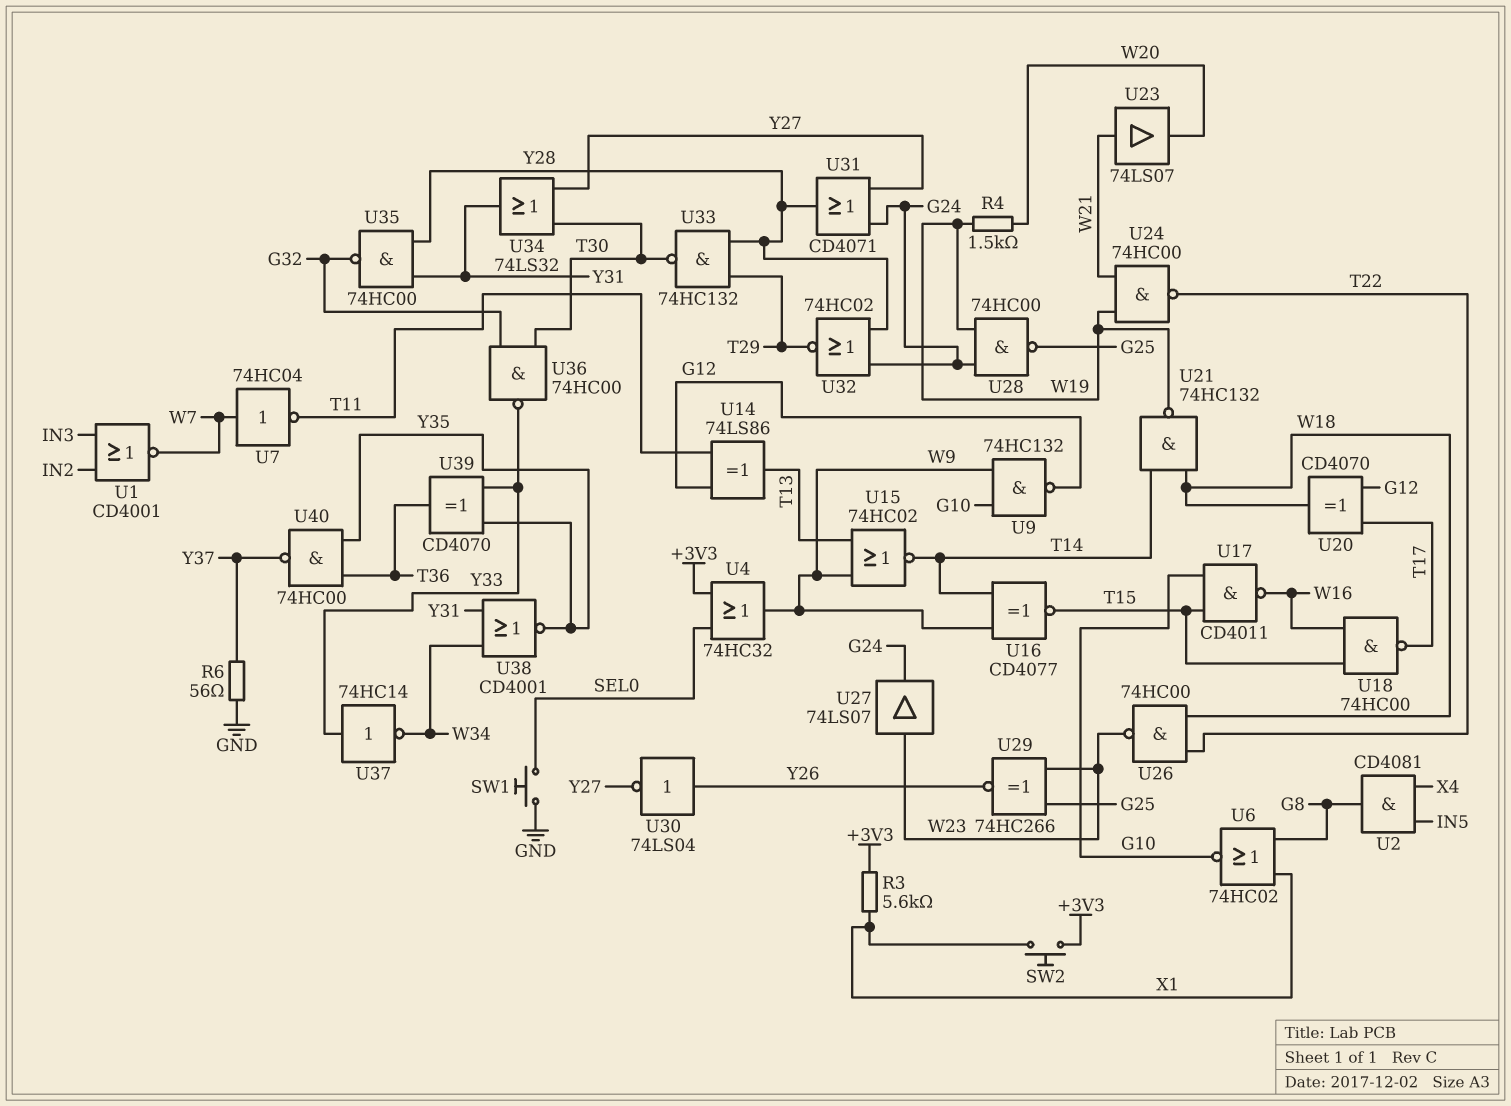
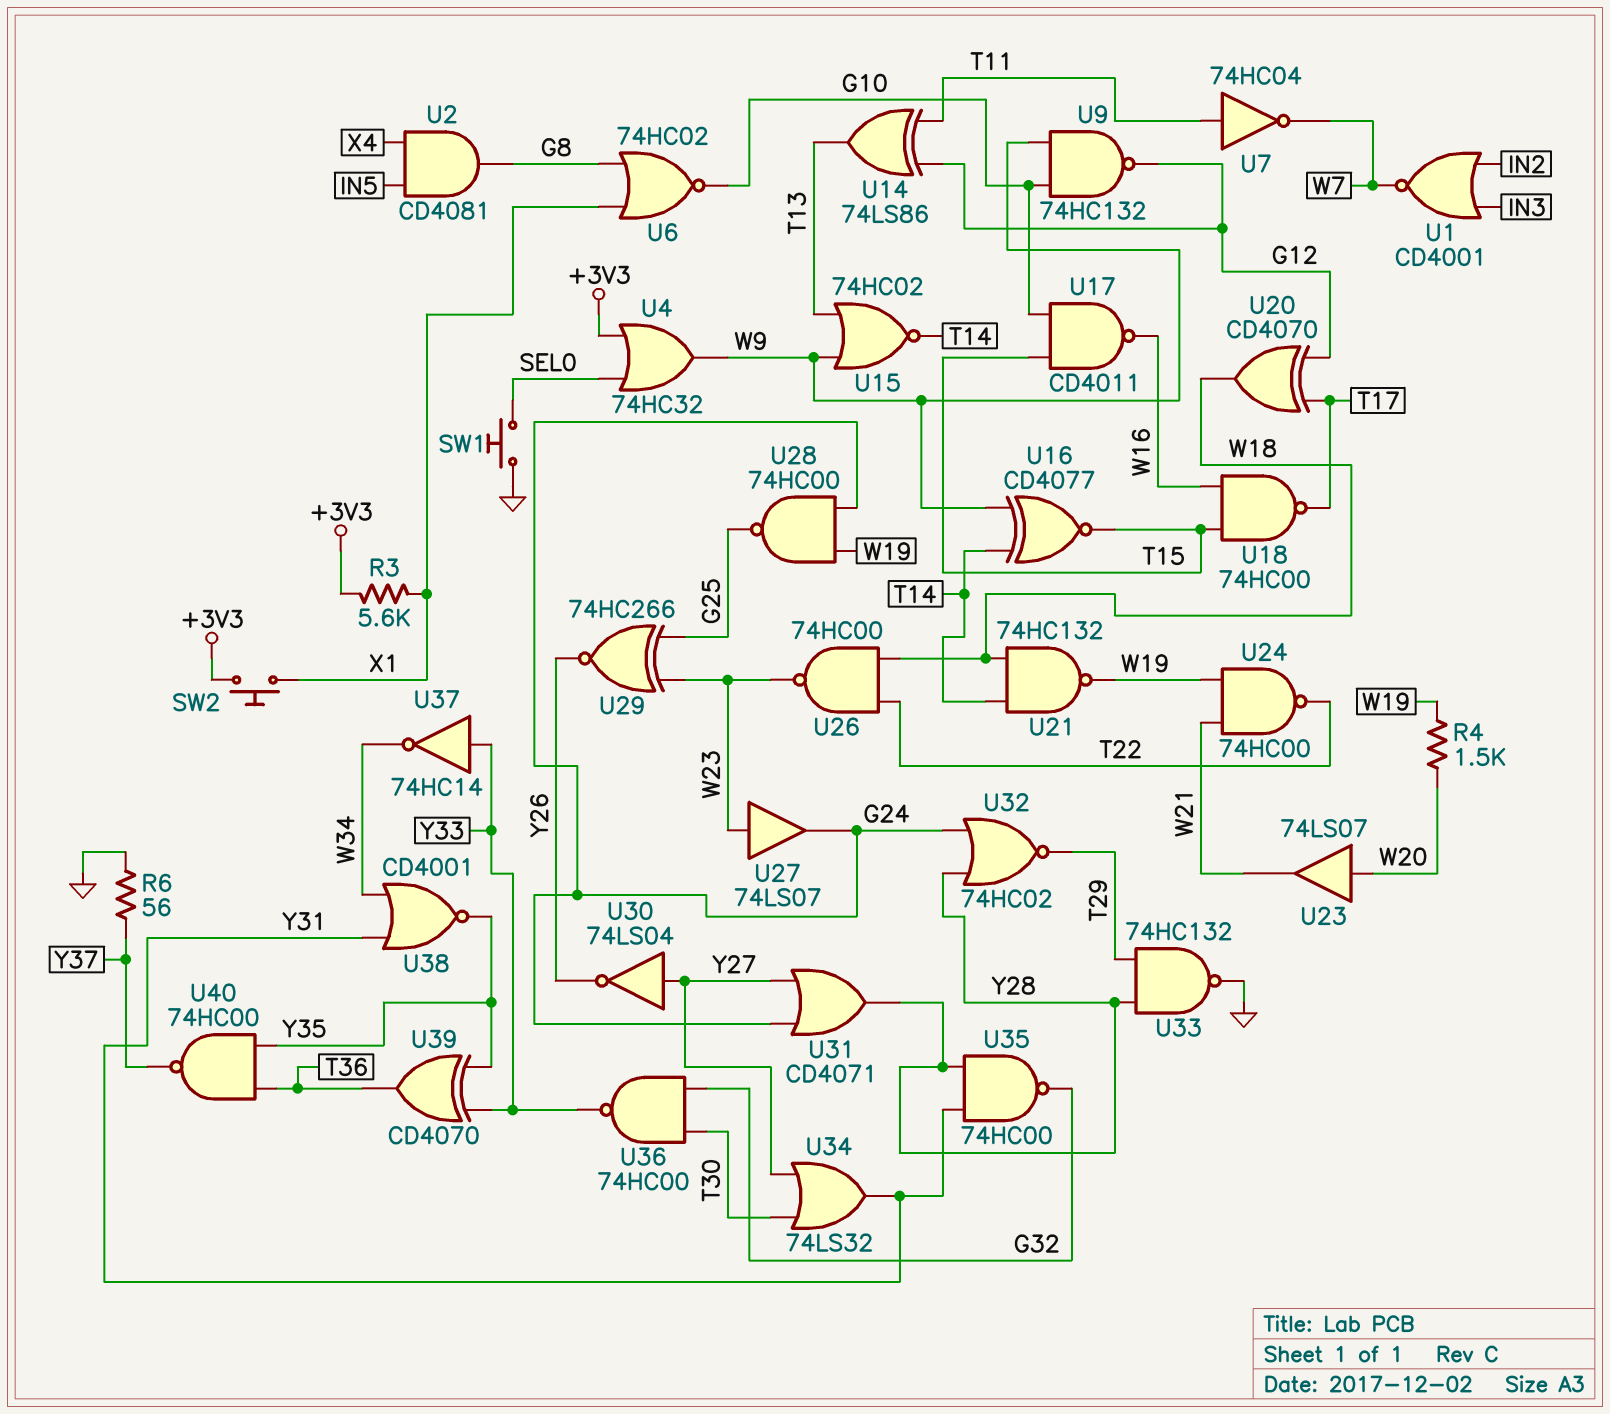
U7: NOT 74HC04 (in W7, out T11) -> NOT 74HC04 (in T11, out W7)
U23: buffer 74LS07 (in W21, out W20) -> buffer 74LS07 (in W20, out W21)
U30: NOT 74LS04 (in Y26, out Y27) -> NOT 74LS04 (in Y27, out Y26)
U33: NAND 74HC132 (in T29, in Y28, out T30) -> NAND 74HC132 (in T29, in Y28, out GND)

